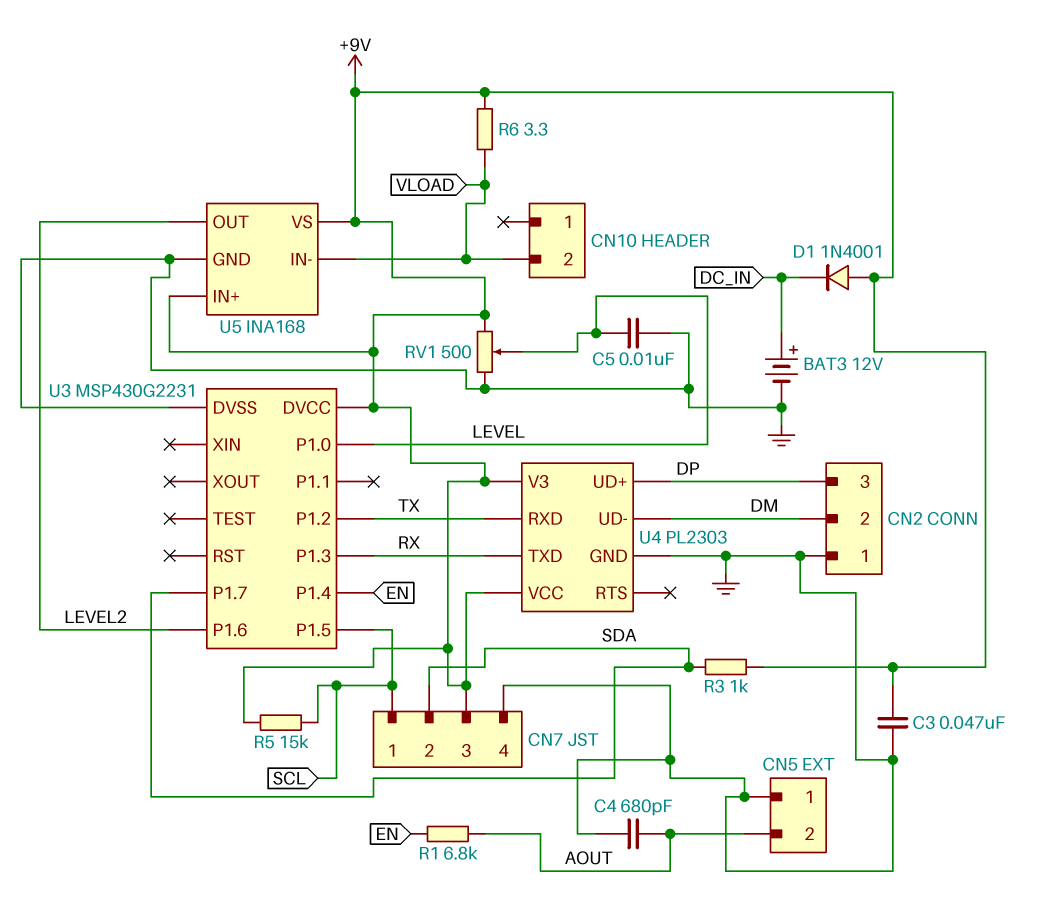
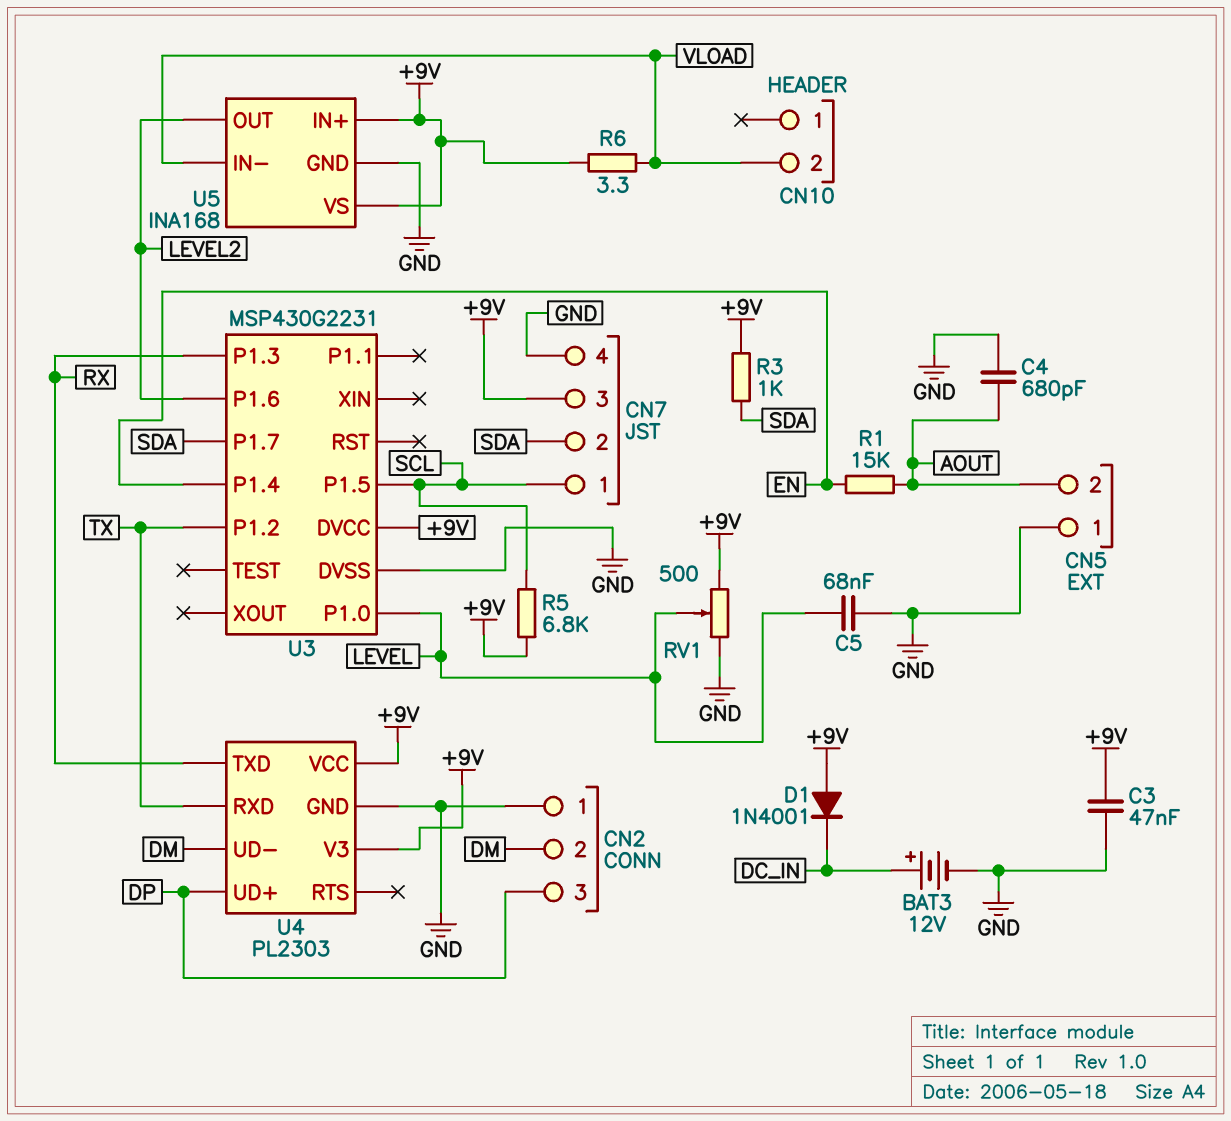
C5: 10nF (GND, LEVEL) -> 68nF (GND, LEVEL)
R1: 6.8k (AOUT, EN) -> 15k (AOUT, EN)
R5: 15k (+9V, SCL) -> 6.8k (+9V, SCL)

